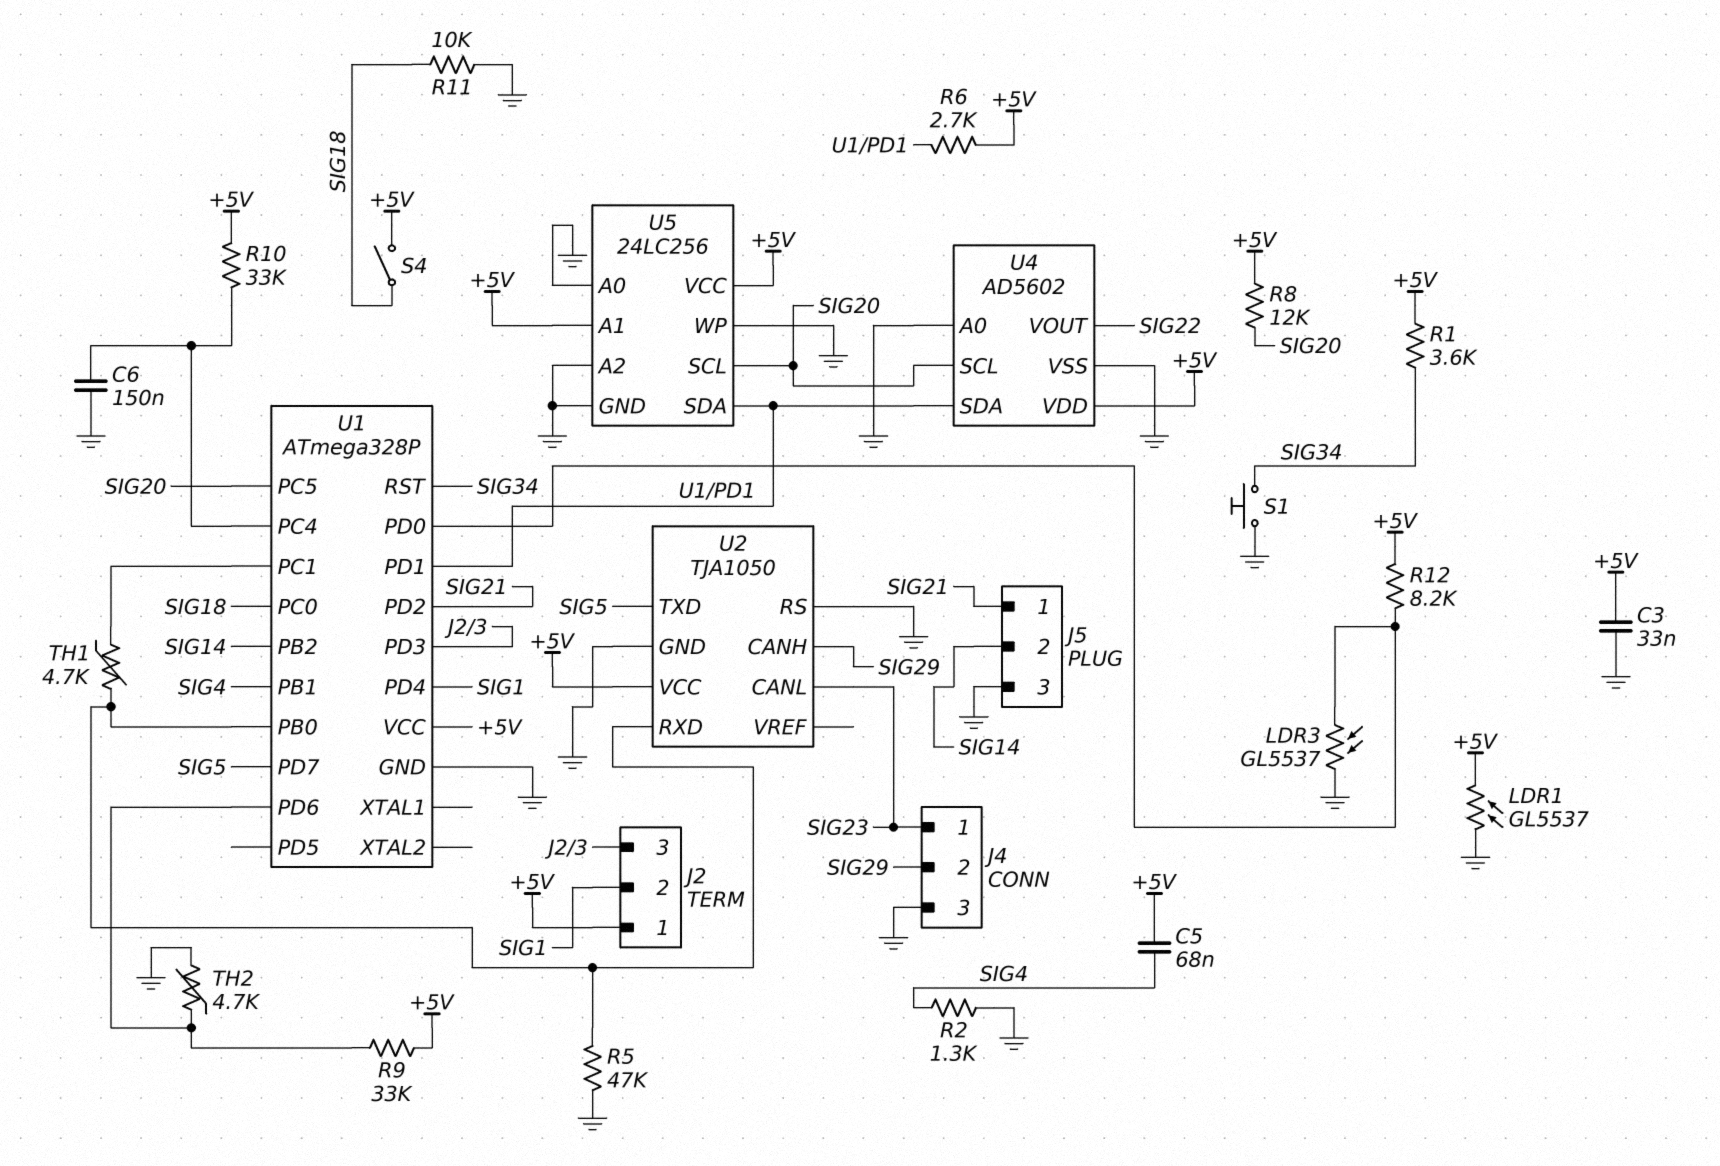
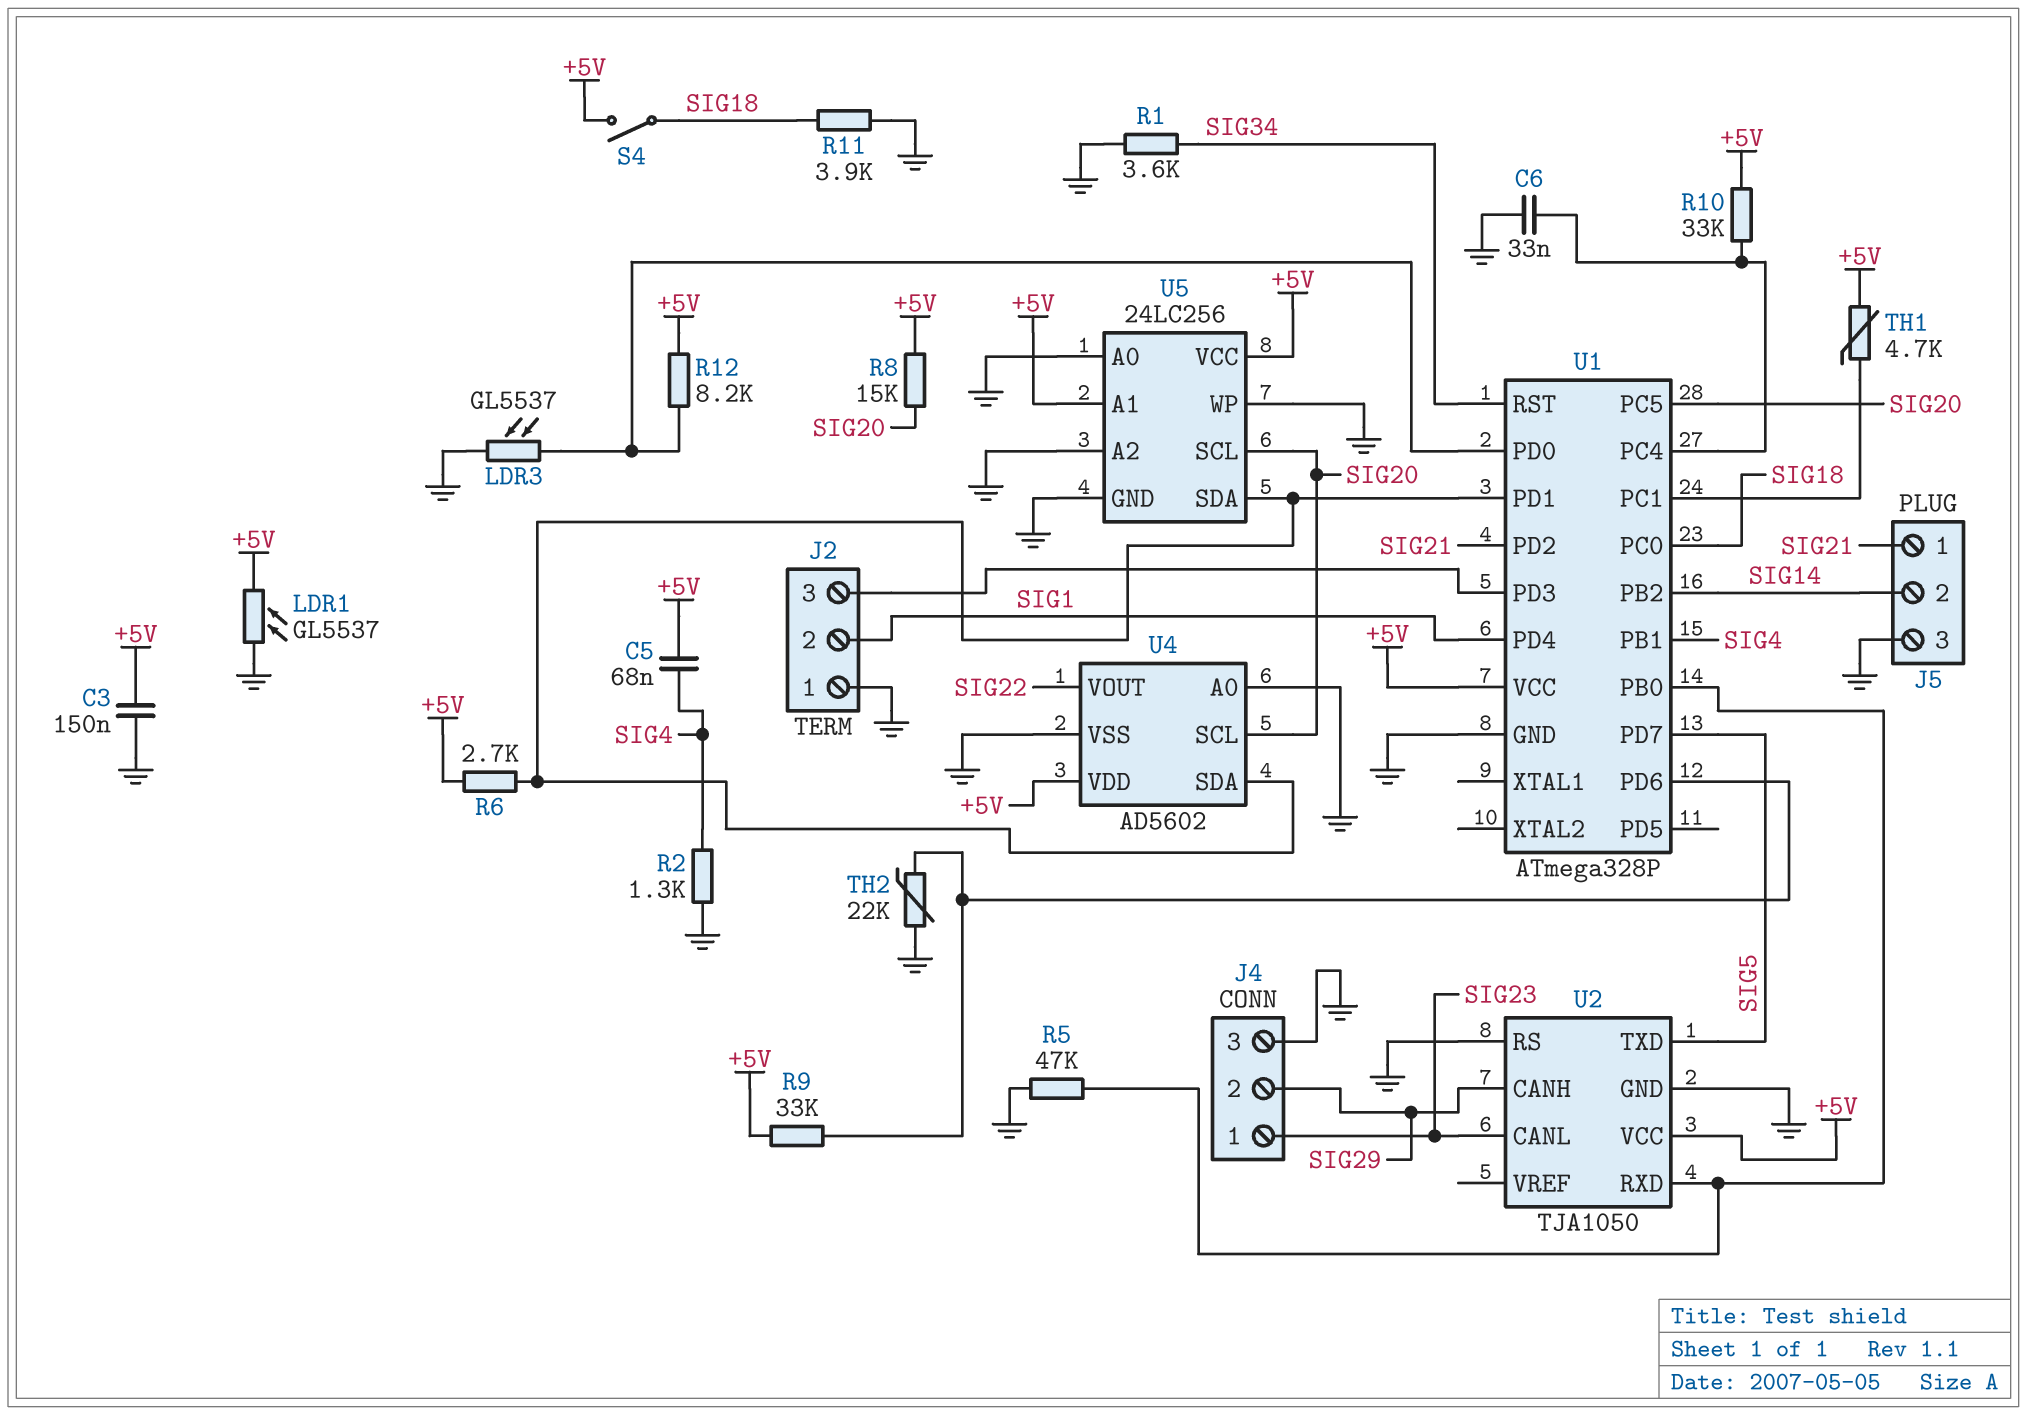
C3: 33nF (+5V, GND) -> 150nF (+5V, GND)
C6: 150nF (GND, U1/PC4) -> 33nF (GND, U1/PC4)
J2 pin 1: +5V -> GND
R1: 3.6k (+5V, SIG34) -> 3.6k (GND, SIG34)
R8: 12k (+5V, SIG20) -> 15k (+5V, SIG20)
R11: 10k (GND, SIG18) -> 3.9k (GND, SIG18)
S1: button (GND, SIG34) -> none
TH1: 4.7k (U1/PB0, U1/PC1) -> 4.7k (+5V, U1/PC1)
TH2: 4.7k (GND, U1/PD6) -> 22k (GND, U1/PD6)

